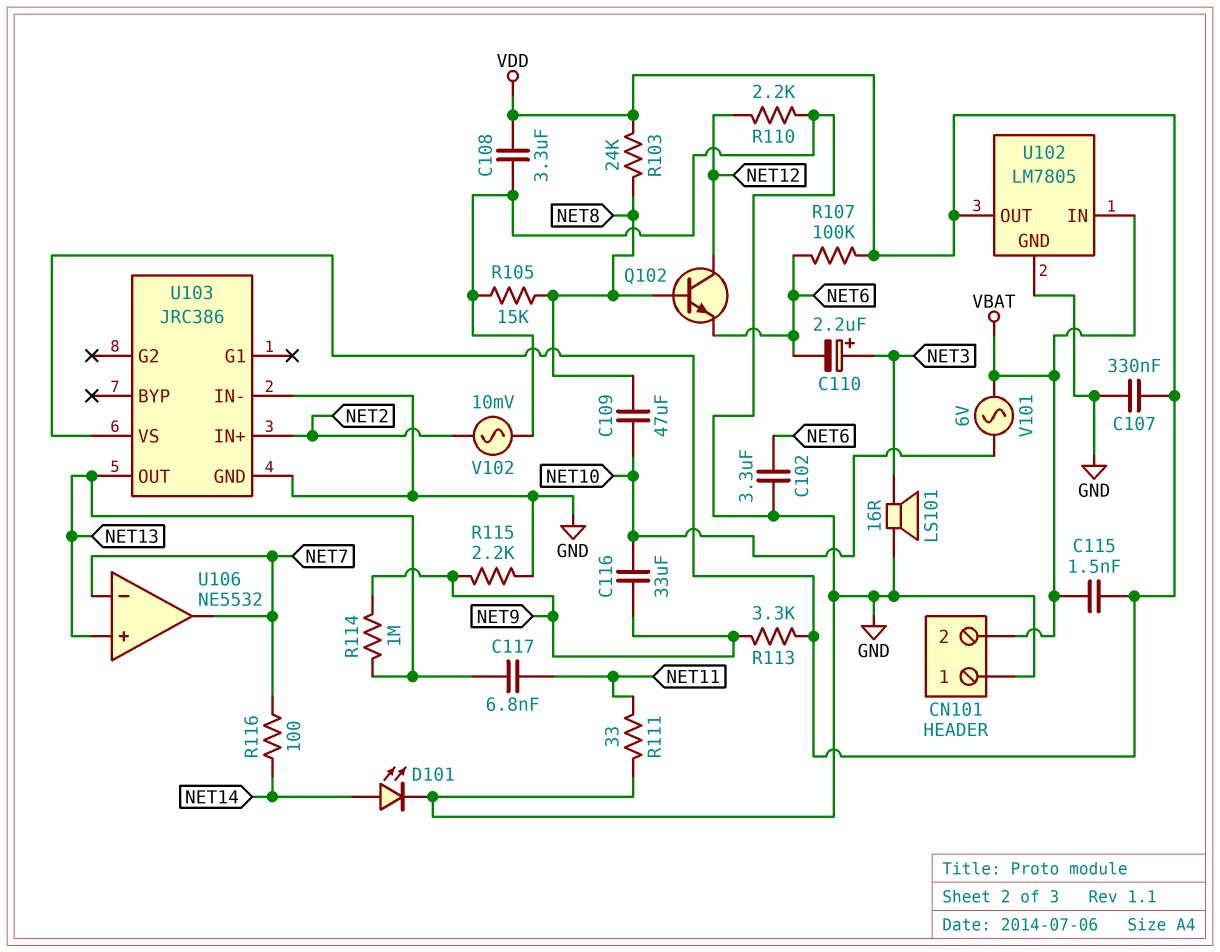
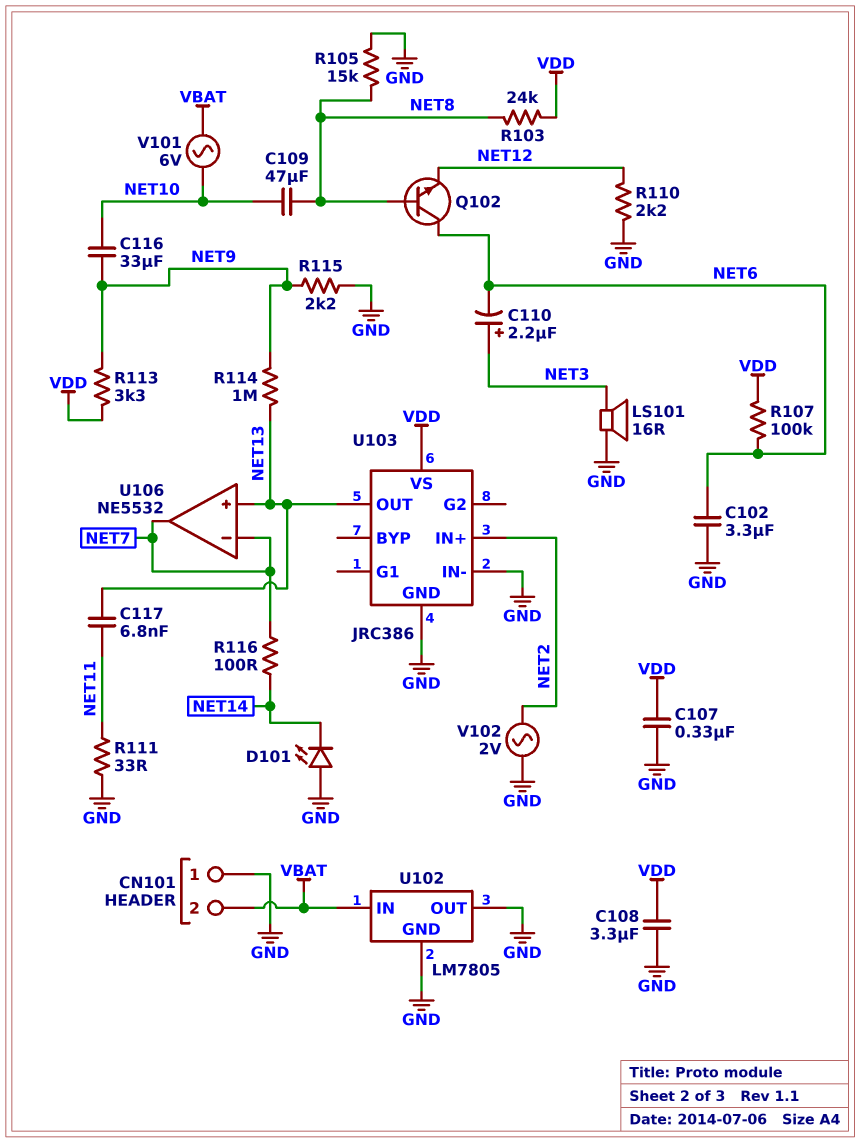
C115: 1.5nF (VBAT, VDD) -> none
D101: LED (A NET14, K GND) -> LED (A GND, K NET14)
Q102: NPN (B NET8, C NET12, E NET6) -> NPN (B NET8, C NET6, E NET12)
U102 pin OUT: VDD -> GND
V102: AC 10mV (GND, NET2) -> AC 2V (GND, NET2)

